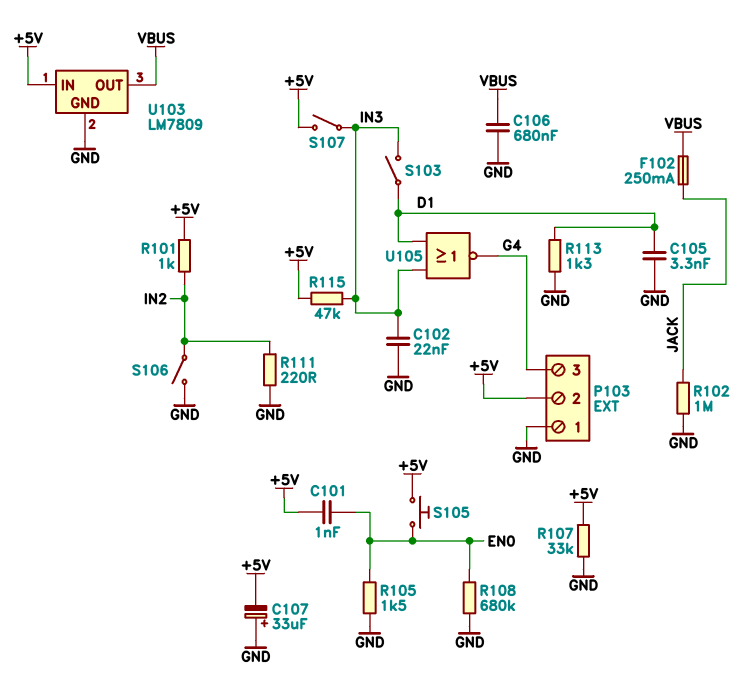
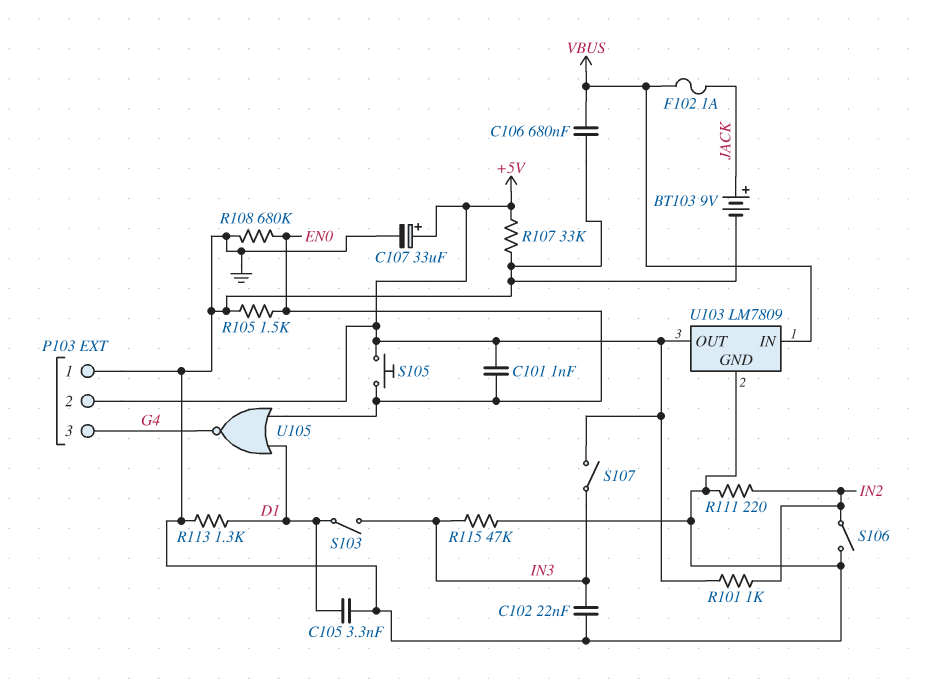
BT103: none -> 9V (plus JACK, minus GND)
C107: 33uF (plus GND, minus +5V) -> 33uF (plus +5V, minus GND)
F102: 250mA (JACK, VBUS) -> 1A (JACK, VBUS)
R102: 1M (GND, JACK) -> none
R115: 47k (+5V, IN3) -> 47k (GND, IN3)
U103 pin IN: +5V -> VBUS
U103 pin OUT: VBUS -> +5V
U105: NOR (in D1, in IN3, out G4) -> NOR (in D1, in EN0, out G4)

